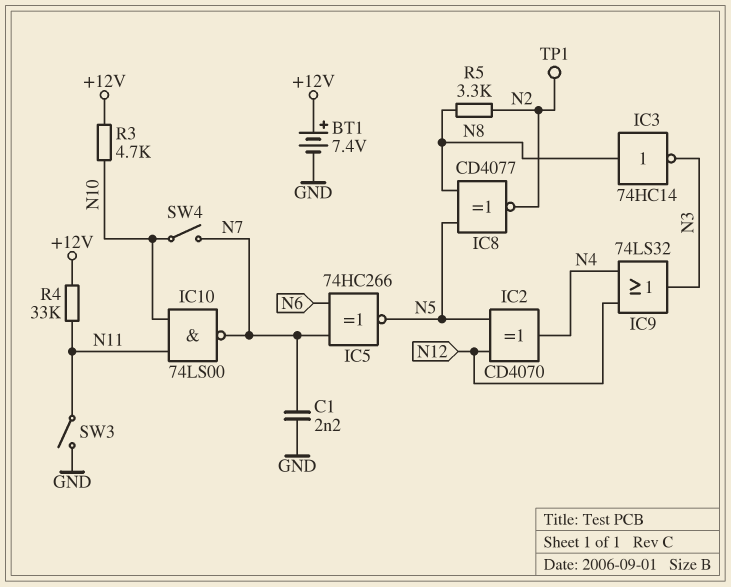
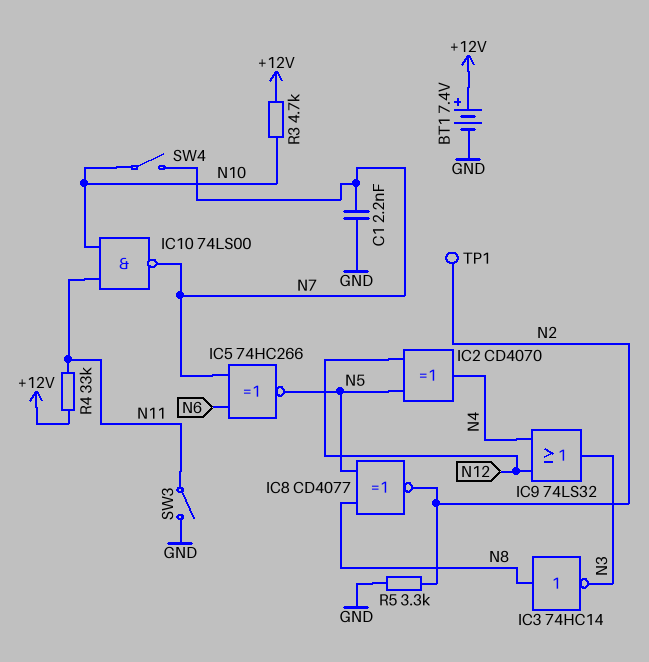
R5: 3.3k (N2, N8) -> 3.3k (GND, N2)

